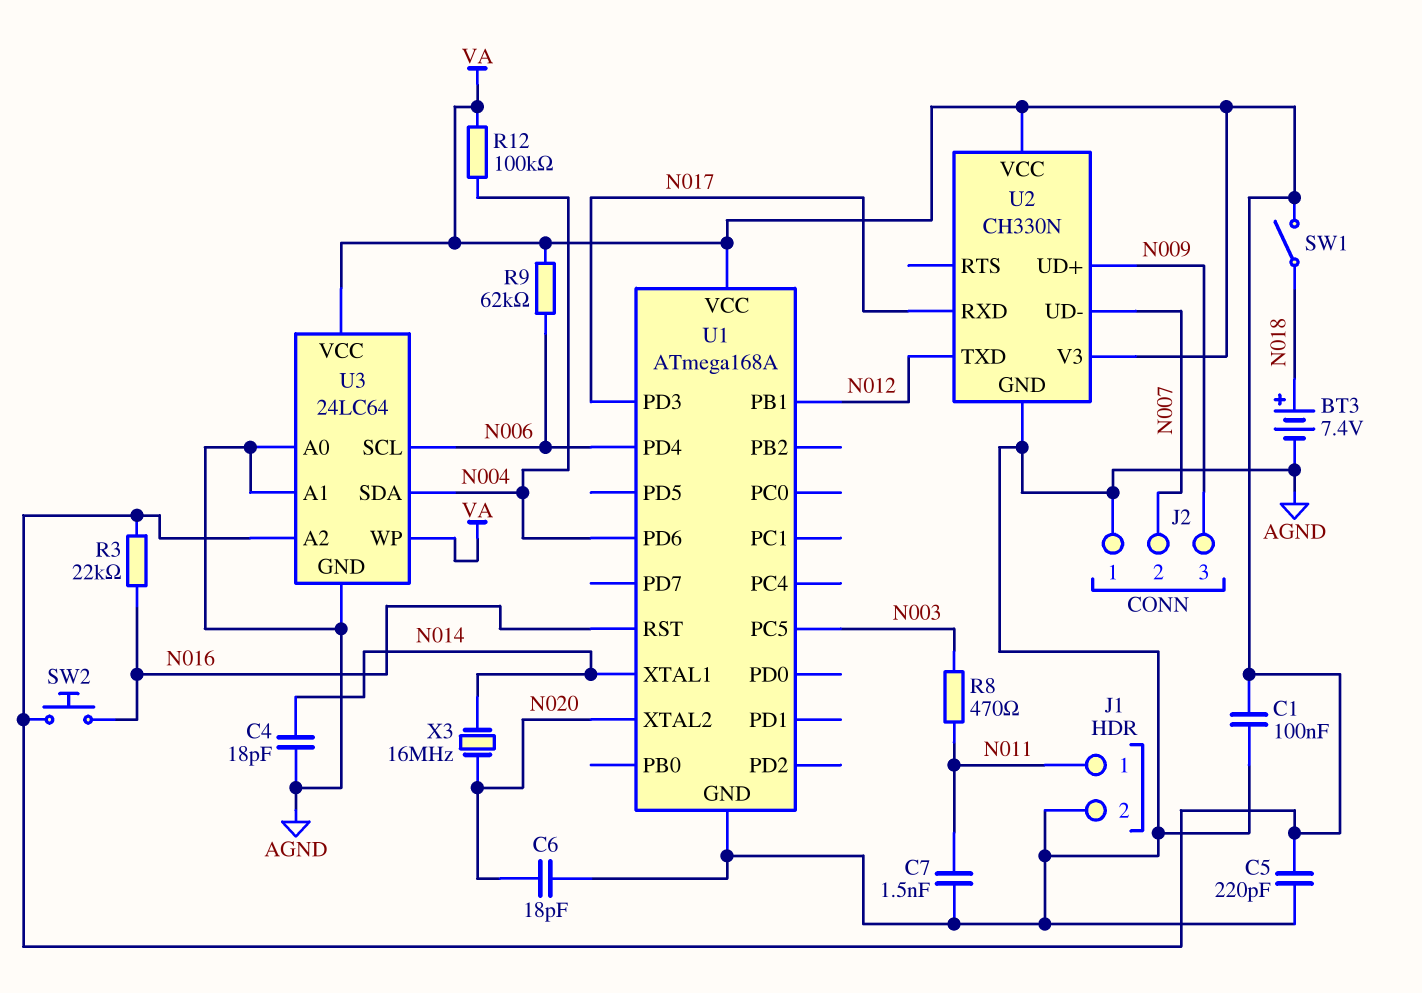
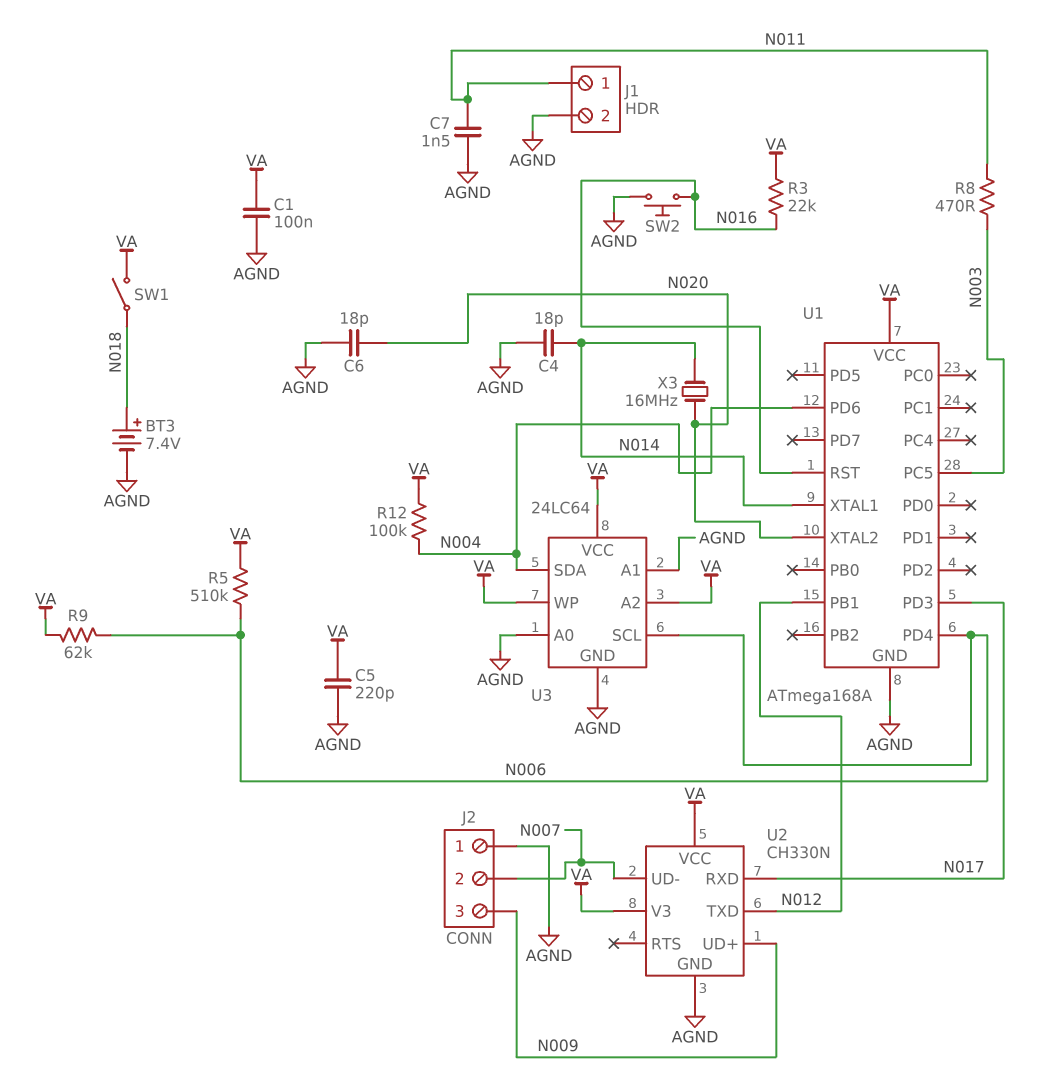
R5: none -> 510k (N006, VA)
SW2: button (N016, VA) -> button (AGND, N016)

